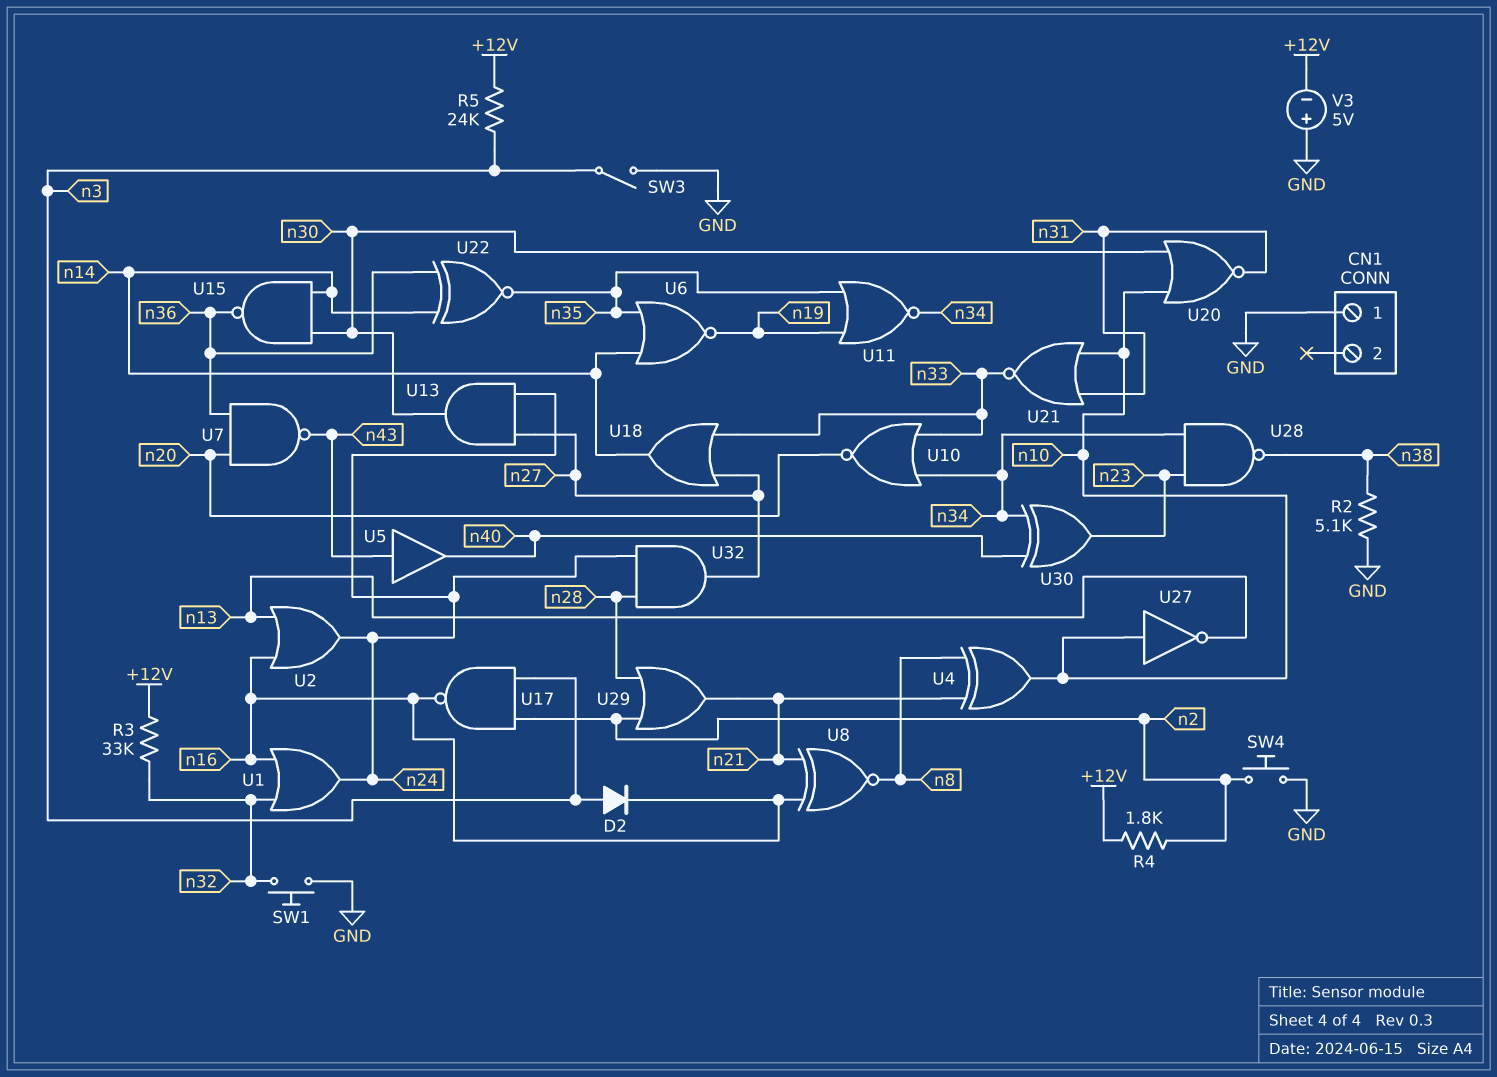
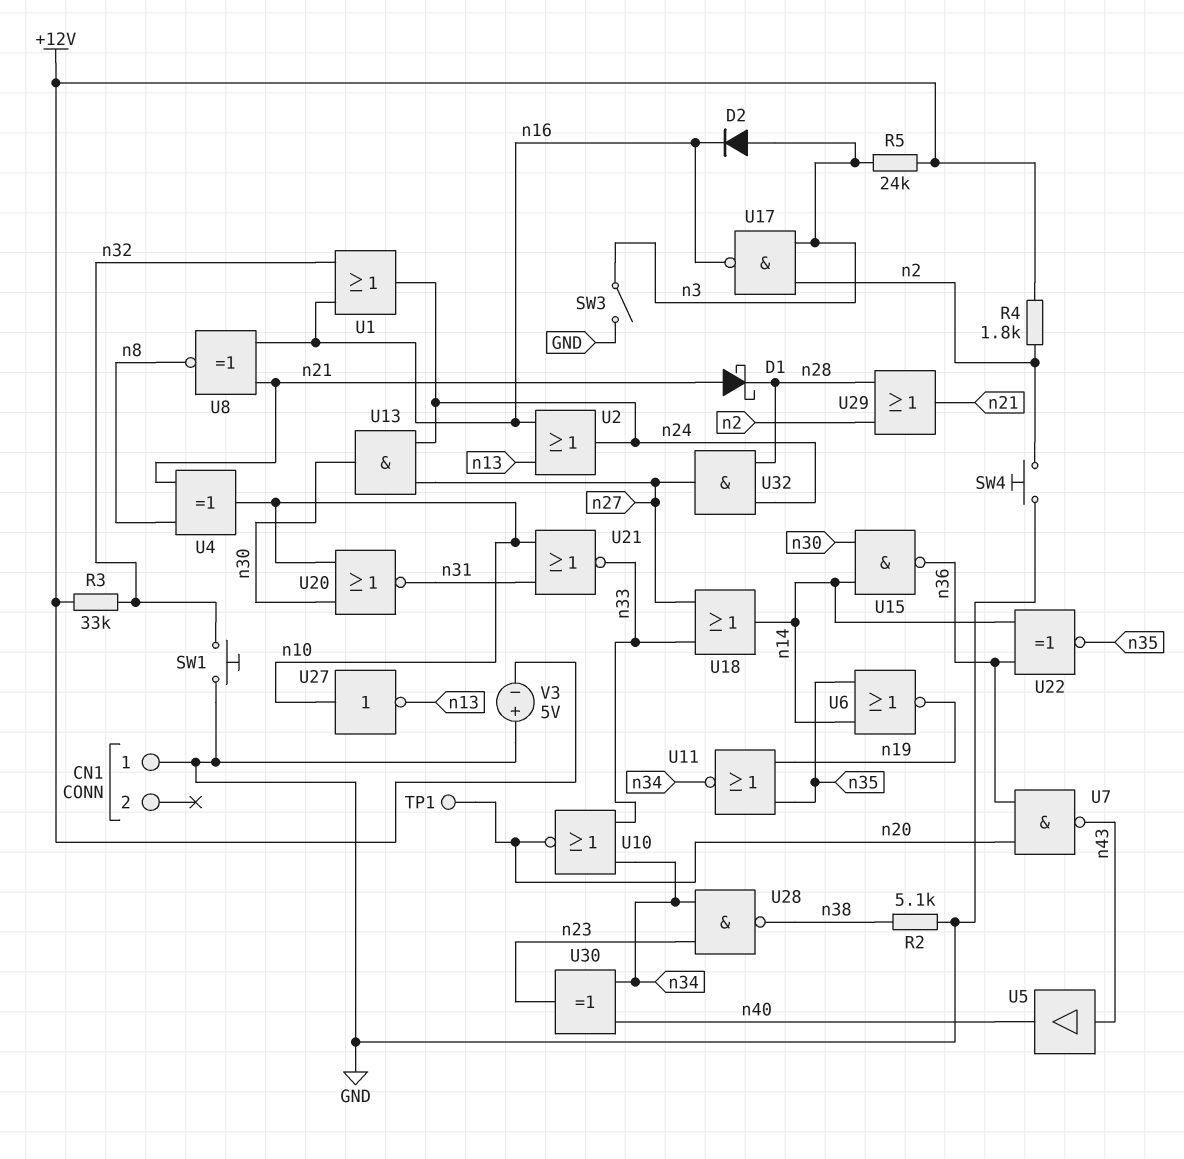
D1: none -> schottky (A n21, K n28)
TP1: none -> test point (n20)

